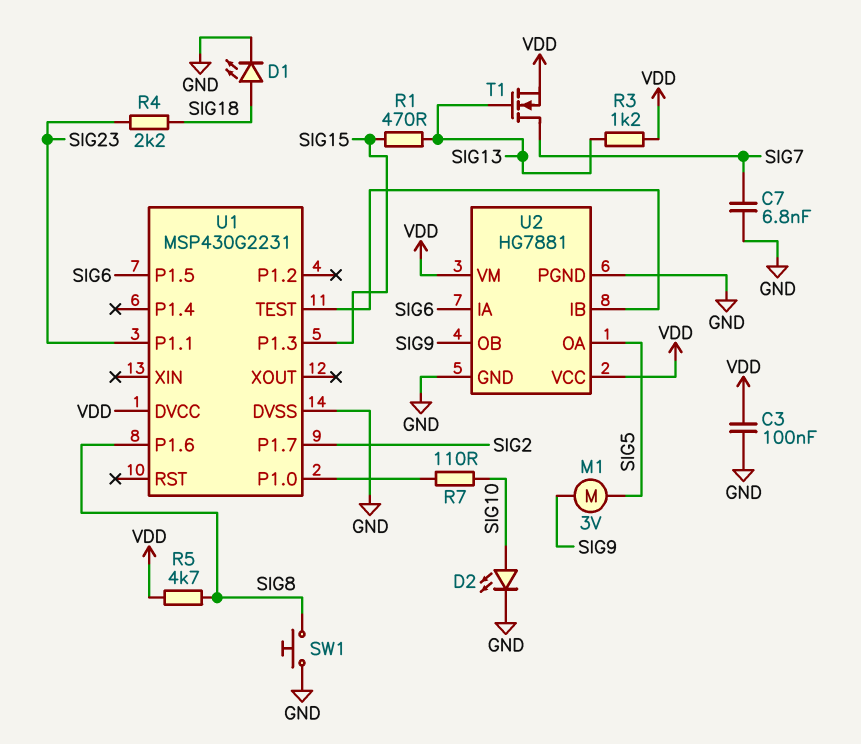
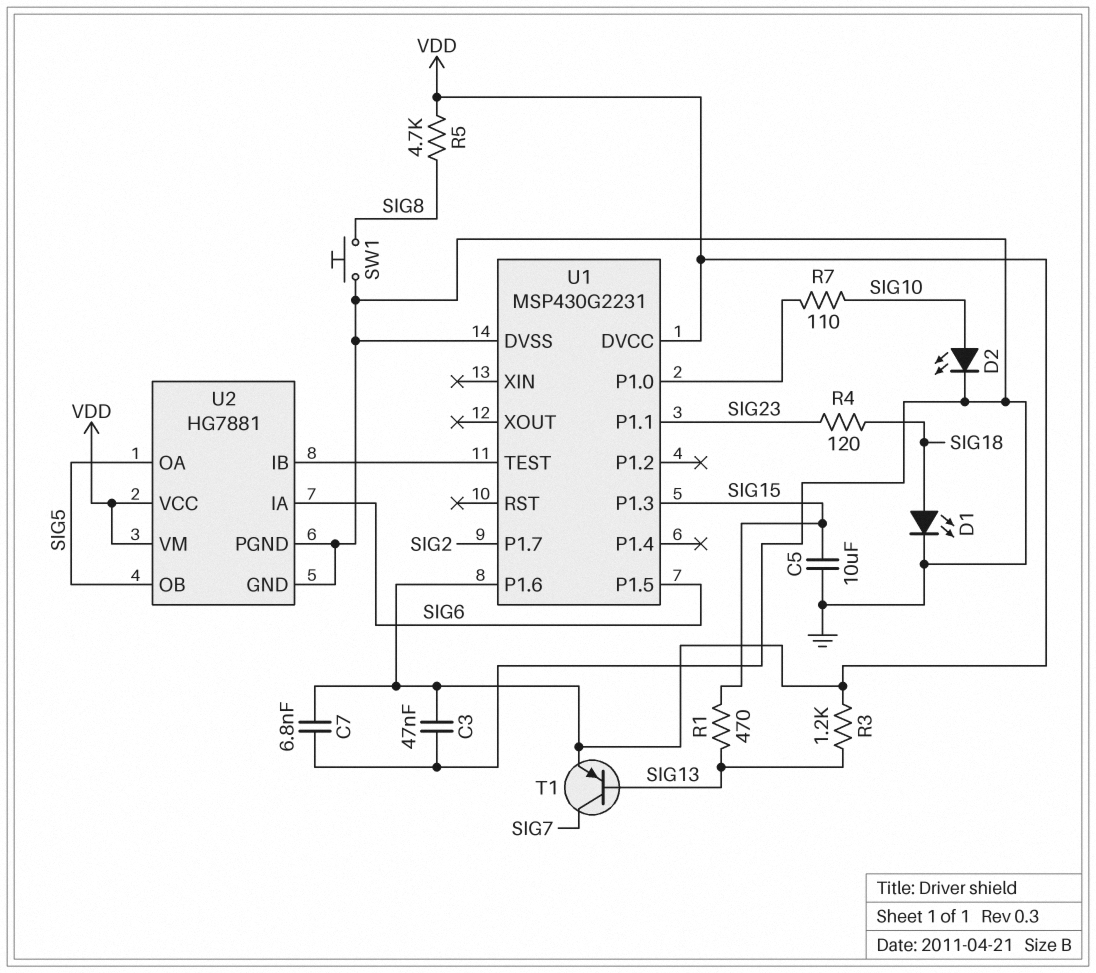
C3: 100nF (GND, VDD) -> 47nF (GND, VDD)
C5: none -> 10uF (GND, SIG15)
C7: 6.8nF (GND, SIG7) -> 6.8nF (GND, VDD)
M1: motor 3V (SIG5, SIG9) -> none
R4: 2.2k (SIG18, SIG23) -> 120 (SIG18, SIG23)
T1: NMOS (G SIG13, D SIG7, S VDD) -> PNP (B SIG13, C SIG7, E VDD)
U1 pin P1.6: SIG8 -> VDD
U2 pin OB: SIG9 -> SIG5

